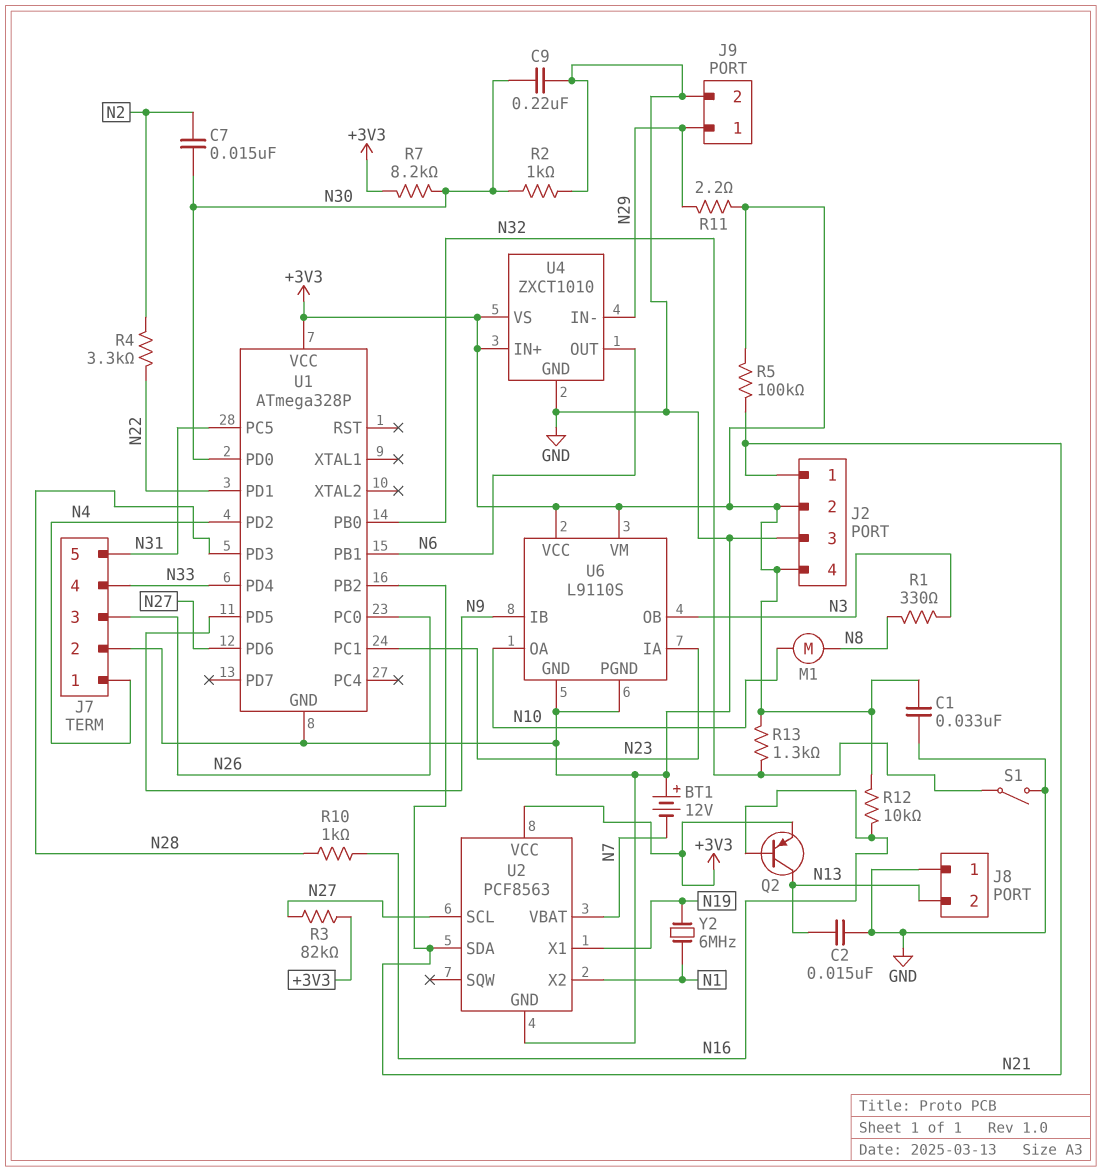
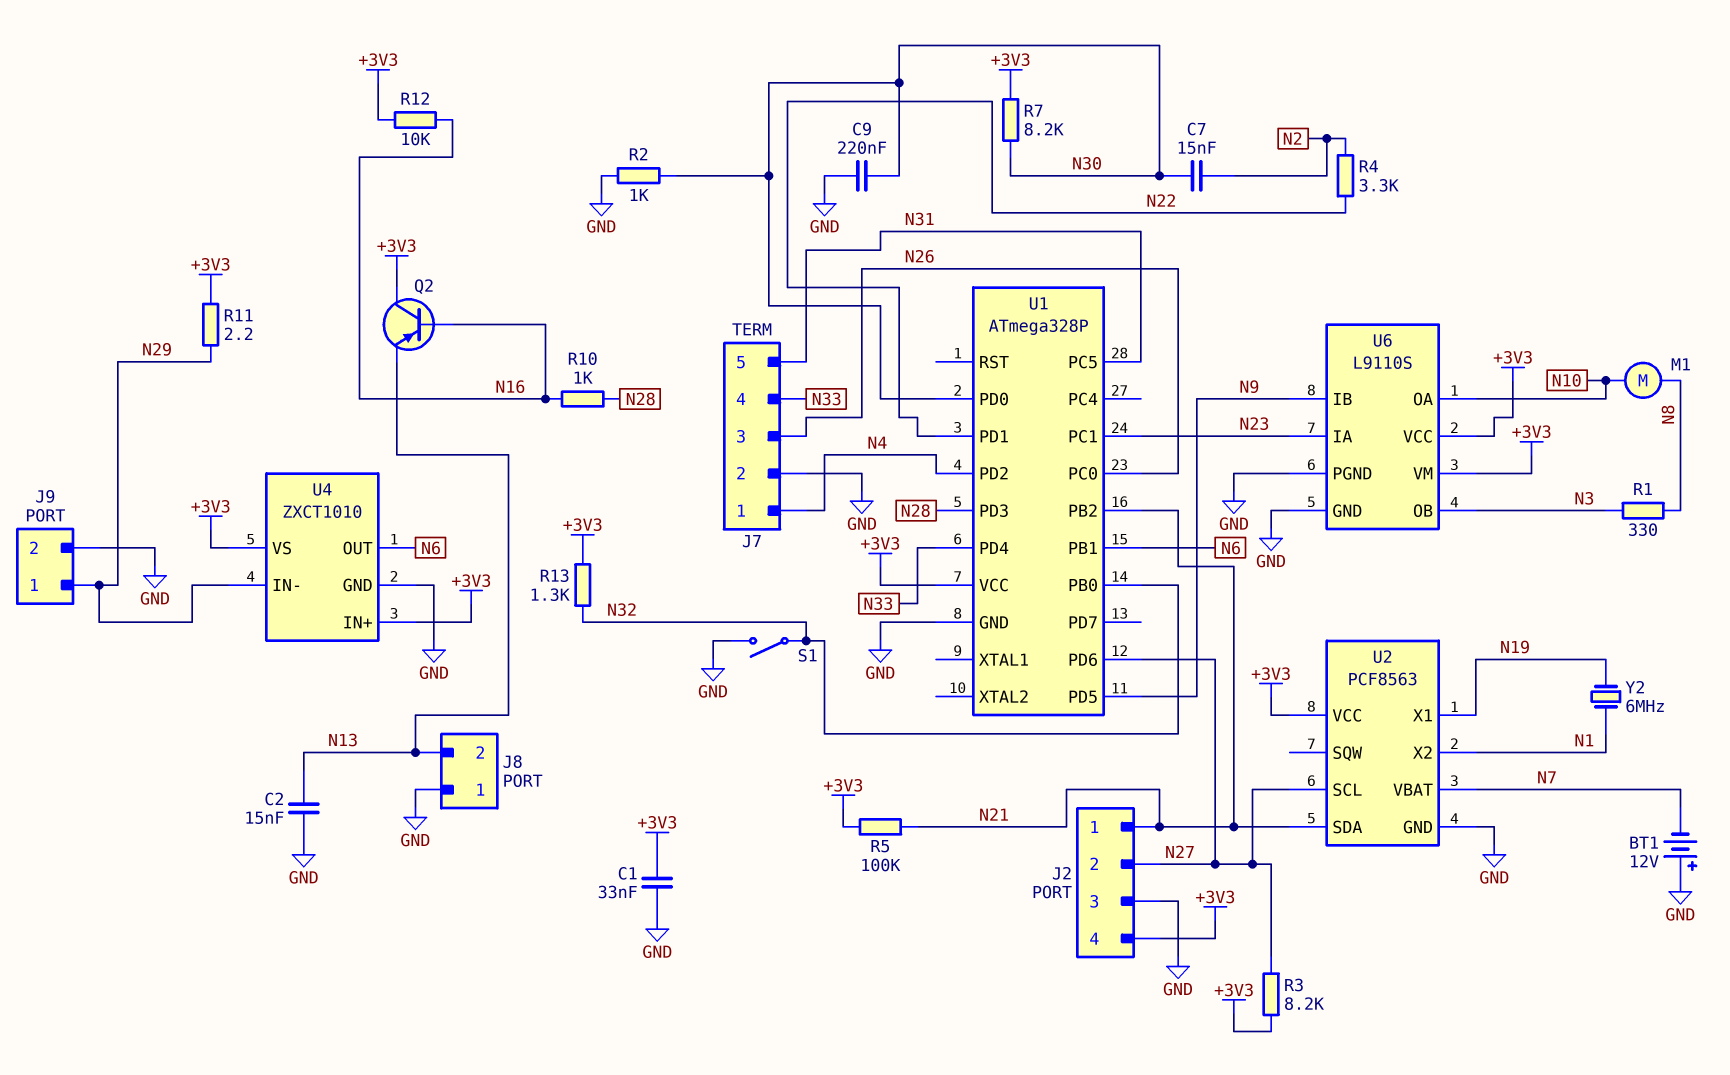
J2 pin 2: +3V3 -> N27
Q2: PNP (B N16, C N13, E +3V3) -> PNP (B N16, C +3V3, E N13)
R3: 82k (+3V3, N27) -> 8.2k (+3V3, N27)

